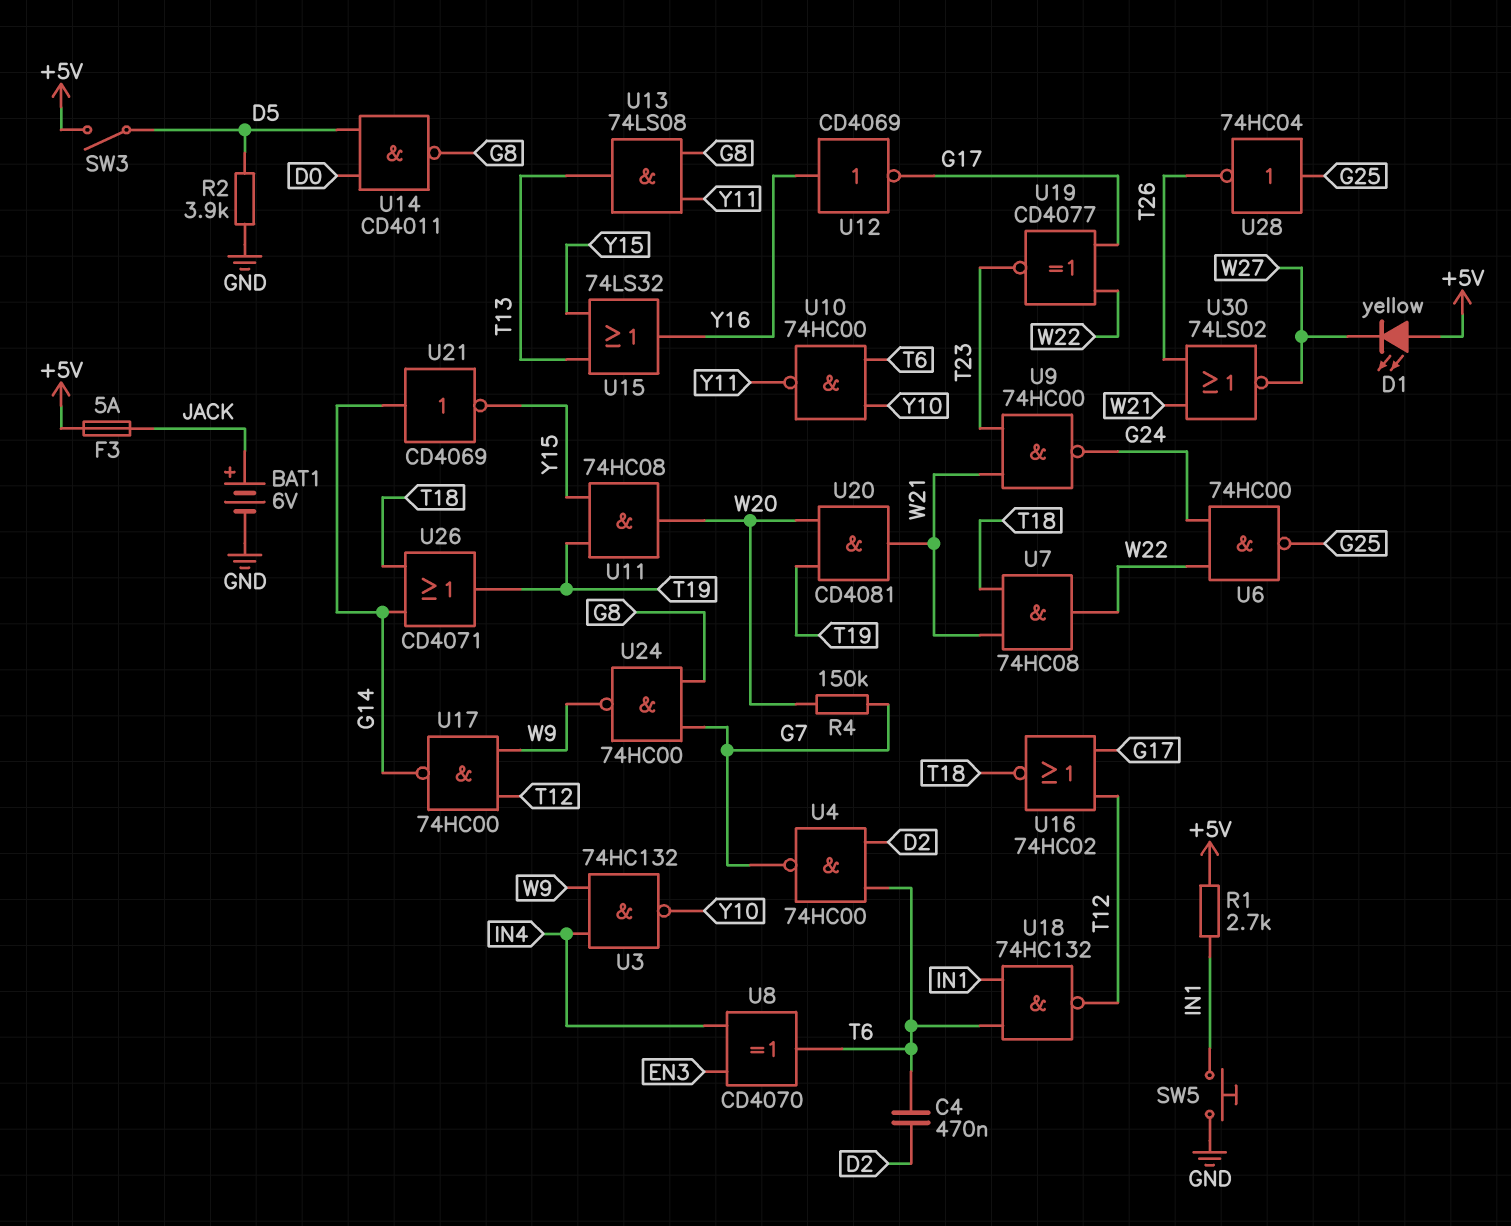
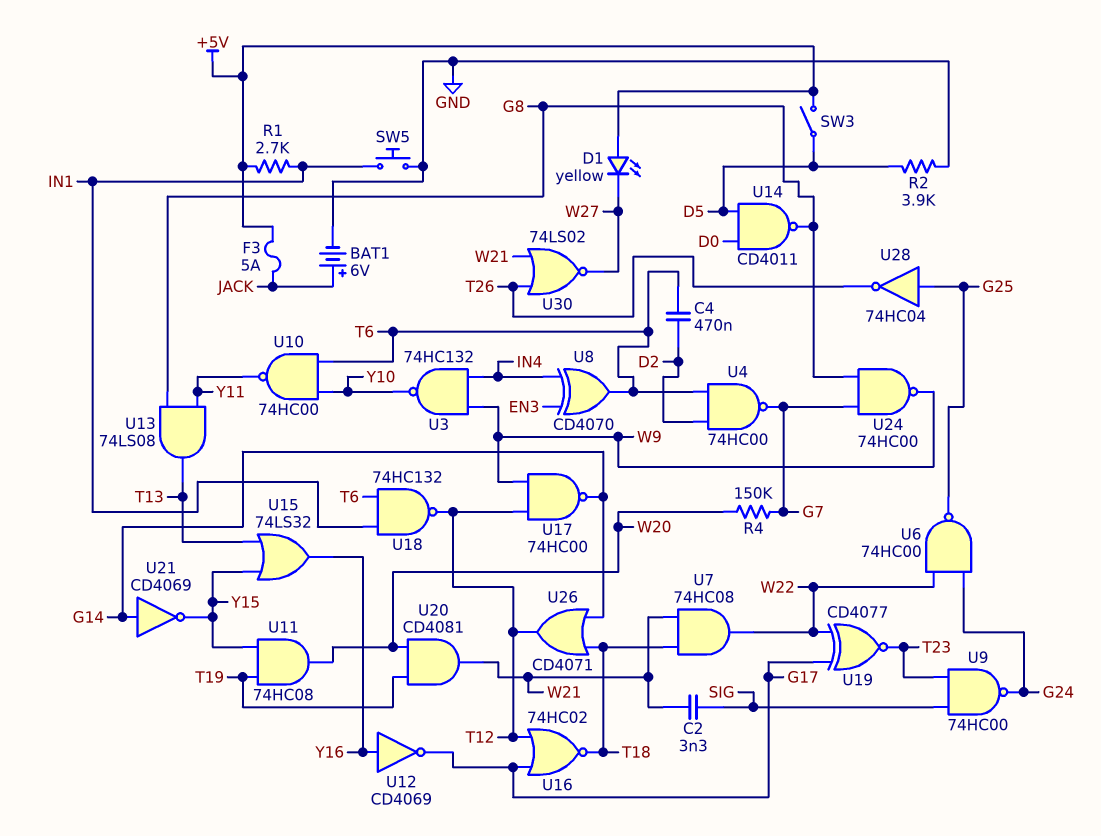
C2: none -> 3.3nF (SIG, W21)
U9: NAND 74HC00 (in T23, in W21, out G24) -> NAND 74HC00 (in SIG, in T23, out G24)
U26: OR CD4071 (in G14, in T18, out T19) -> OR CD4071 (in G14, in T18, out T12)

